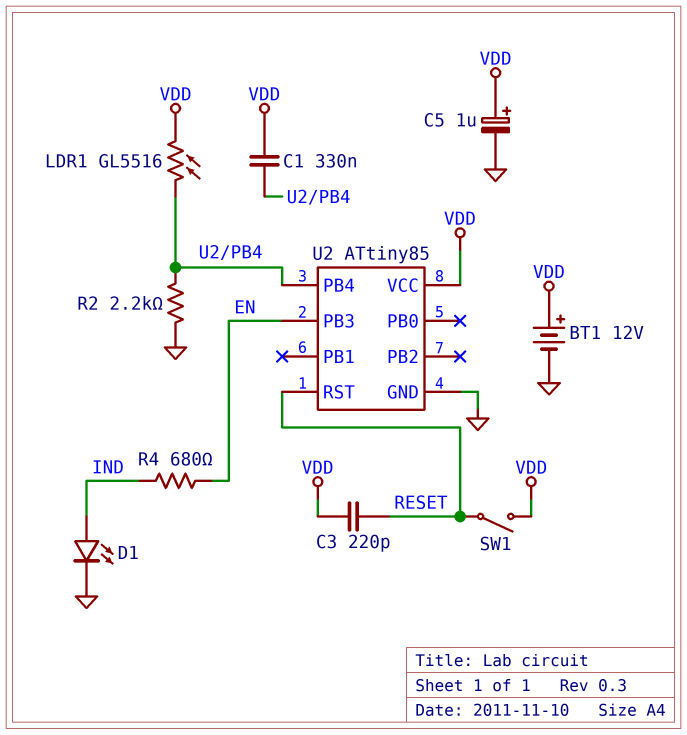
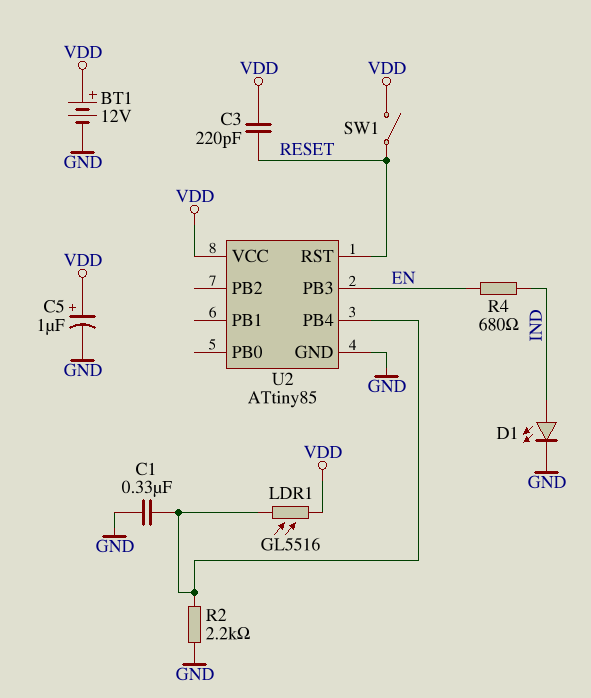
C1: 330nF (U2/PB4, VDD) -> 330nF (GND, U2/PB4)

